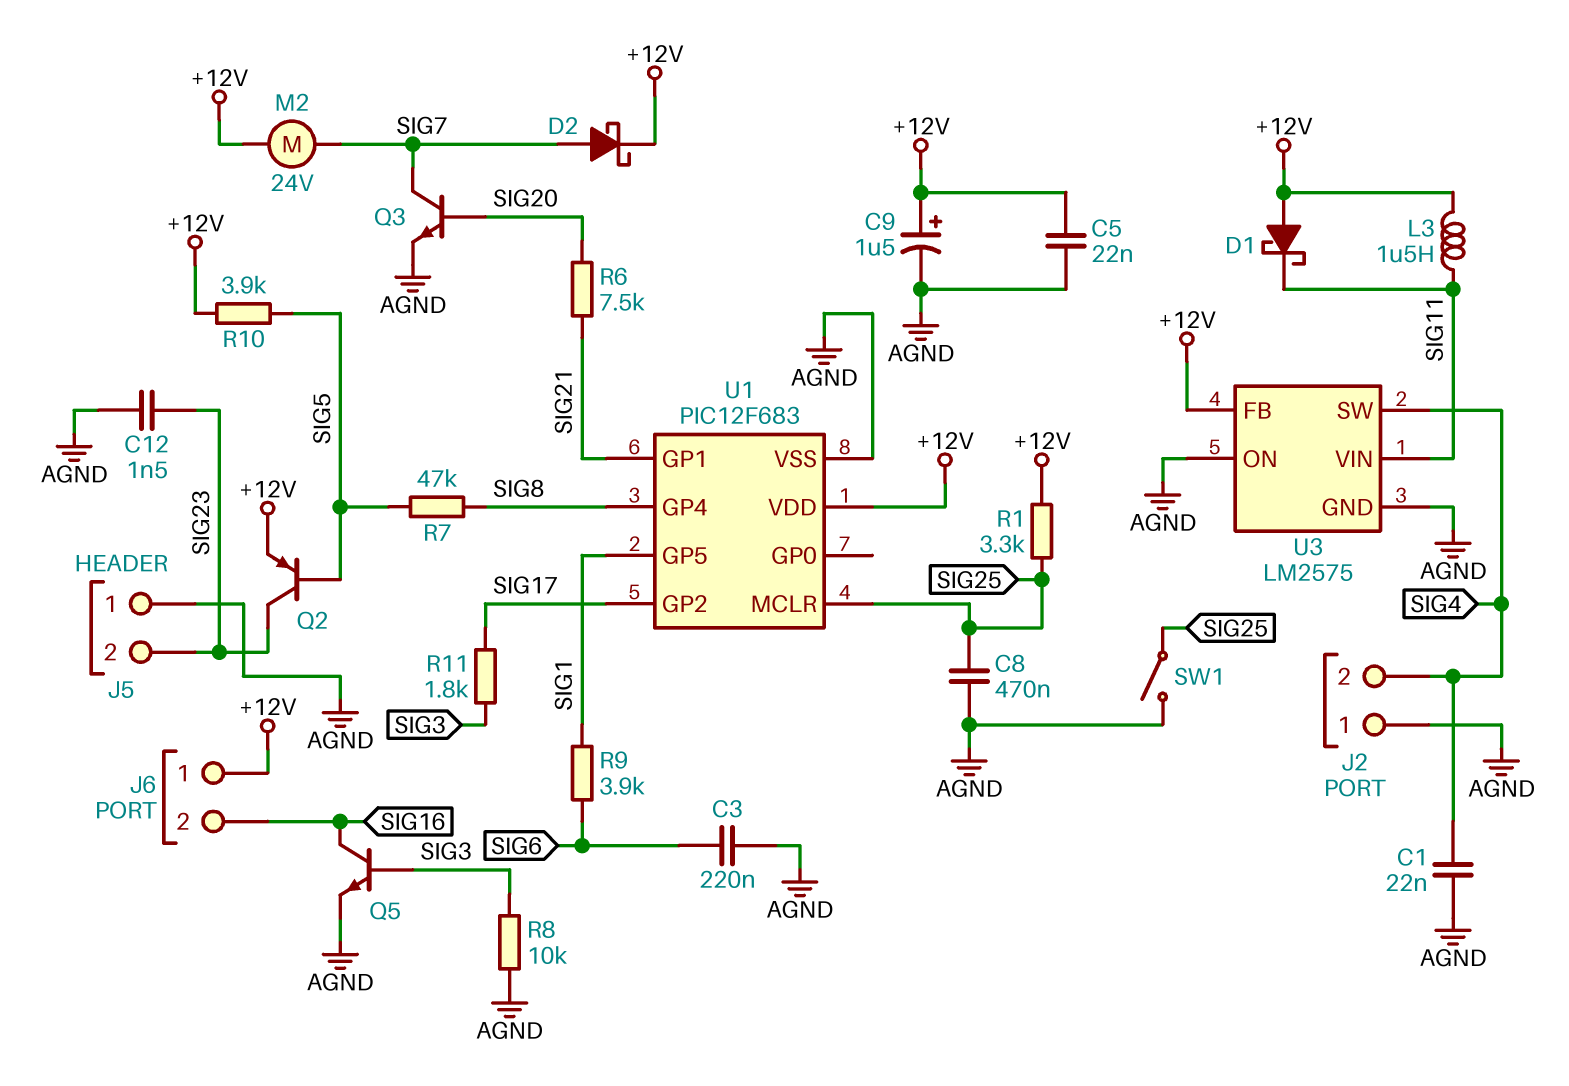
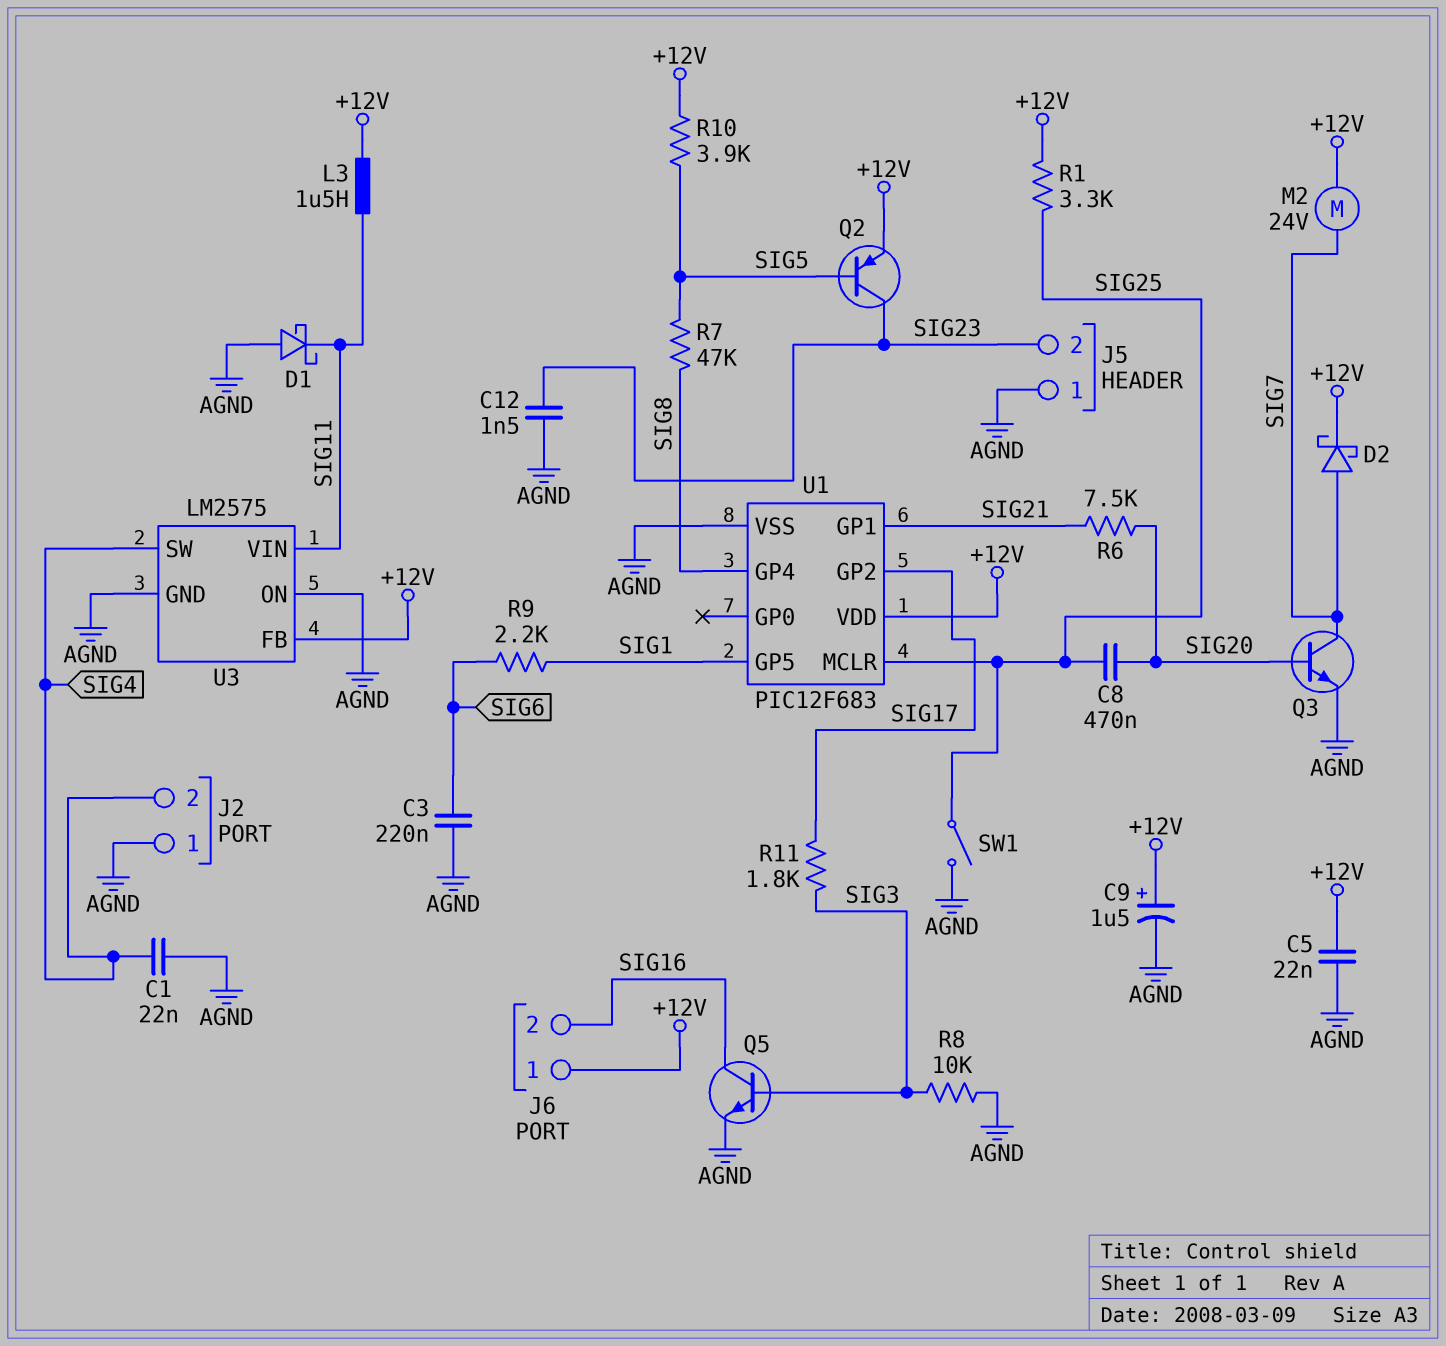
C8: 470nF (AGND, SIG25) -> 470nF (SIG20, SIG25)
D1: schottky (A +12V, K SIG11) -> schottky (A AGND, K SIG11)
R9: 3.9k (SIG1, SIG6) -> 2.2k (SIG1, SIG6)

